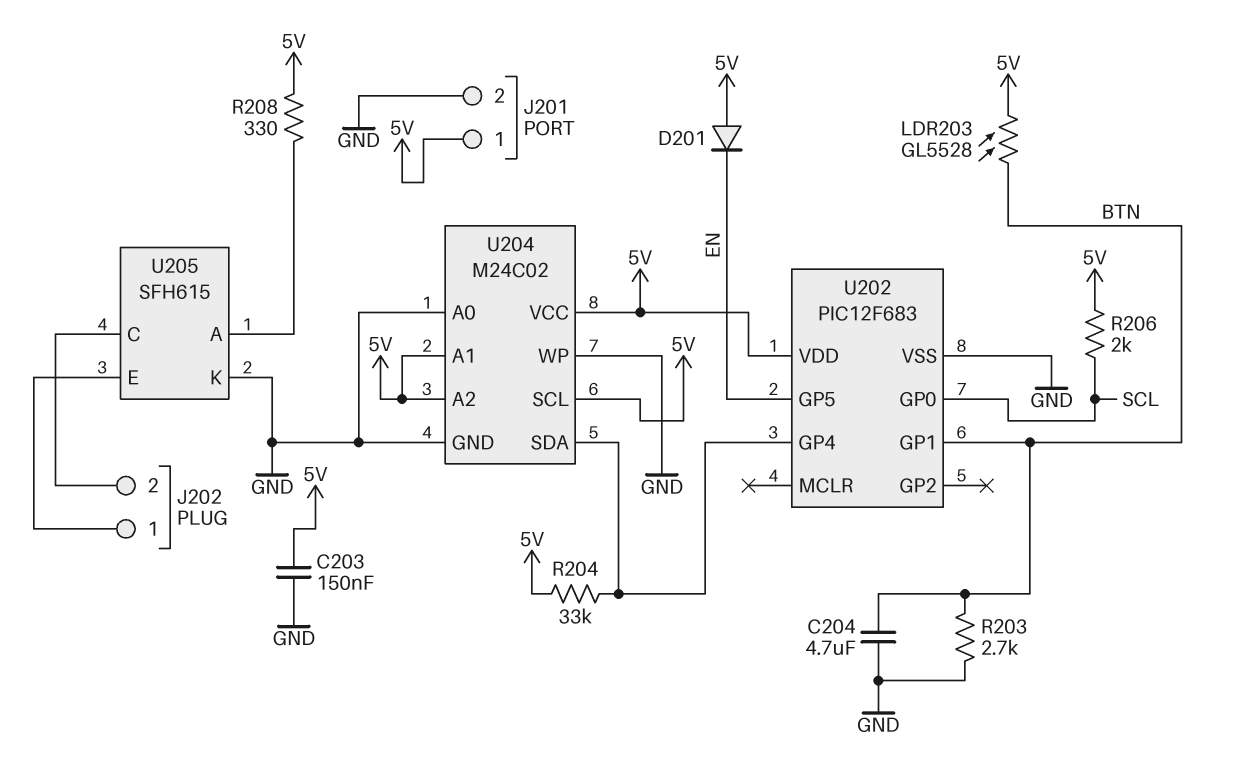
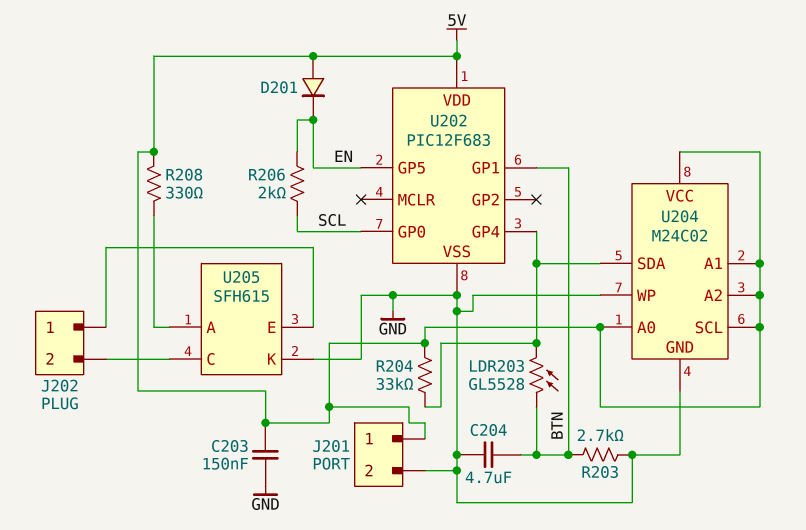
LDR203: GL5528 (5V, BTN) -> GL5528 (BTN, U202/GP4)
R206: 2k (5V, SCL) -> 2k (EN, SCL)
U204 pin A0: GND -> 5V

